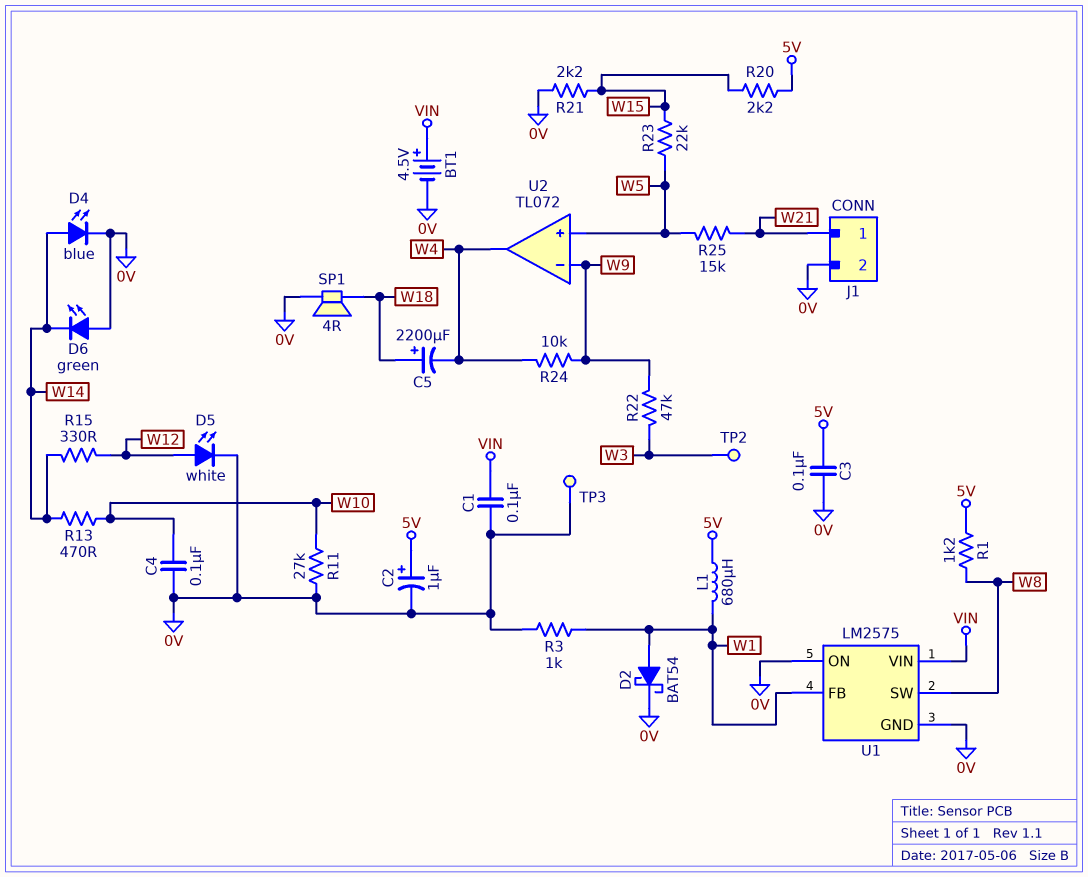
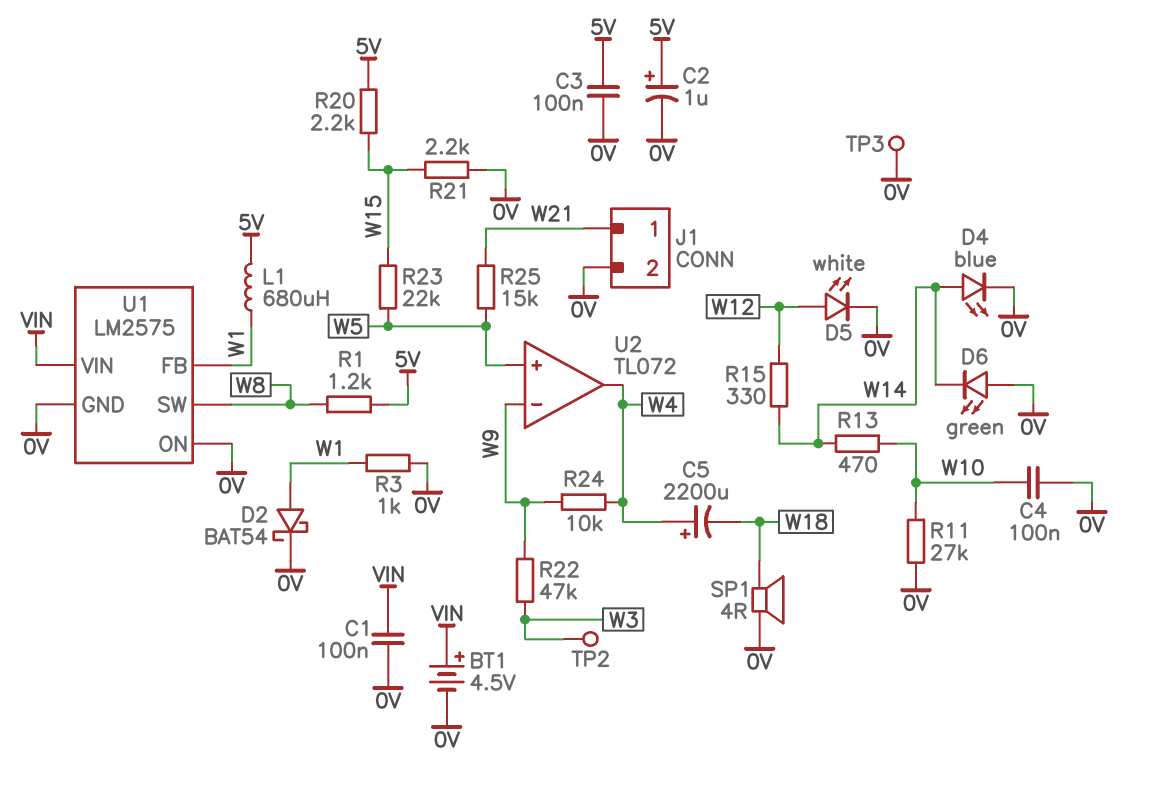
C5: 2200uF (plus W18, minus W4) -> 2200uF (plus W4, minus W18)

